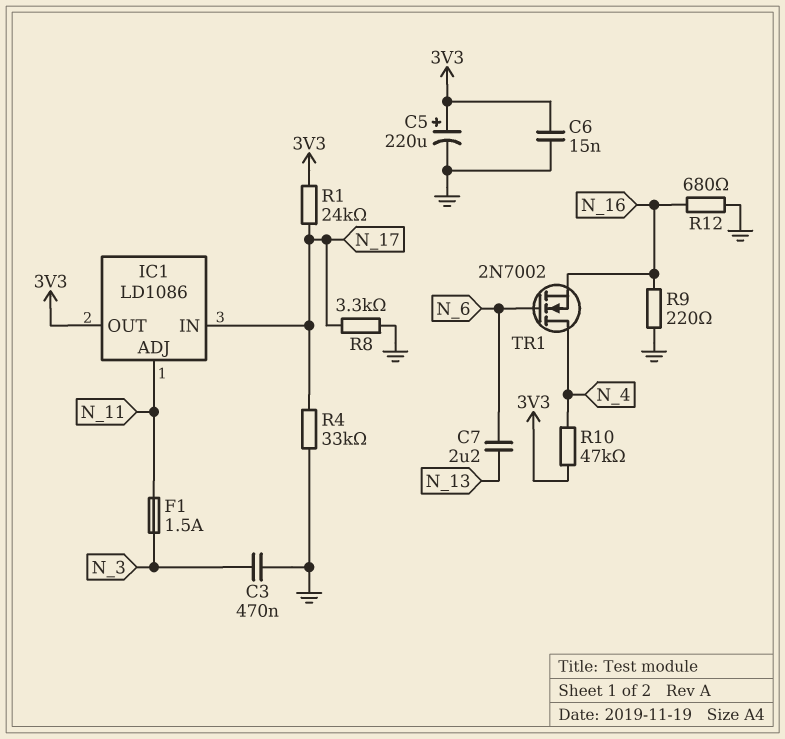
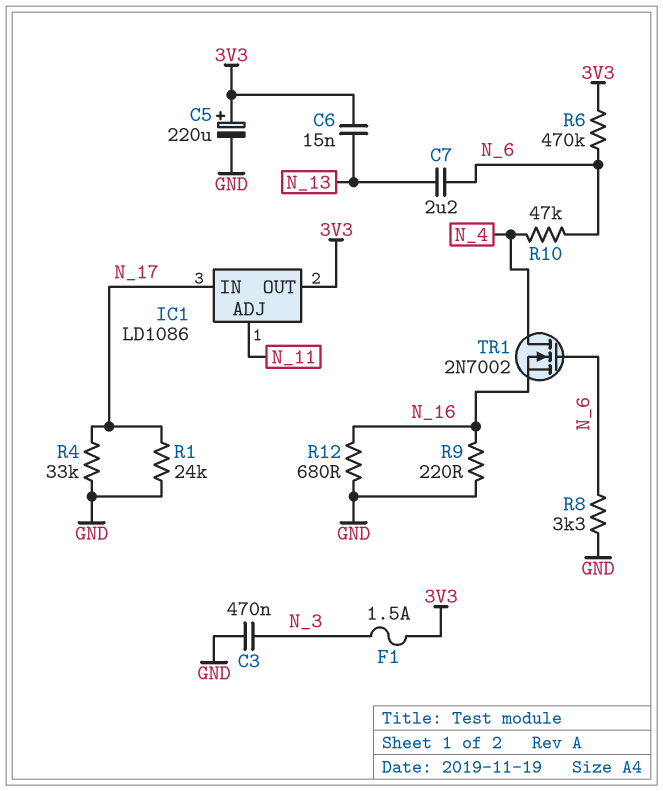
C6: 15nF (3V3, GND) -> 15nF (3V3, N_13)
F1: 1.5A (N_3, N_11) -> 1.5A (3V3, N_3)
R1: 24k (3V3, N_17) -> 24k (GND, N_17)
R6: none -> 470k (3V3, N_6)
R8: 3.3k (GND, N_17) -> 3.3k (GND, N_6)
R10: 47k (3V3, N_4) -> 47k (N_4, N_6)

